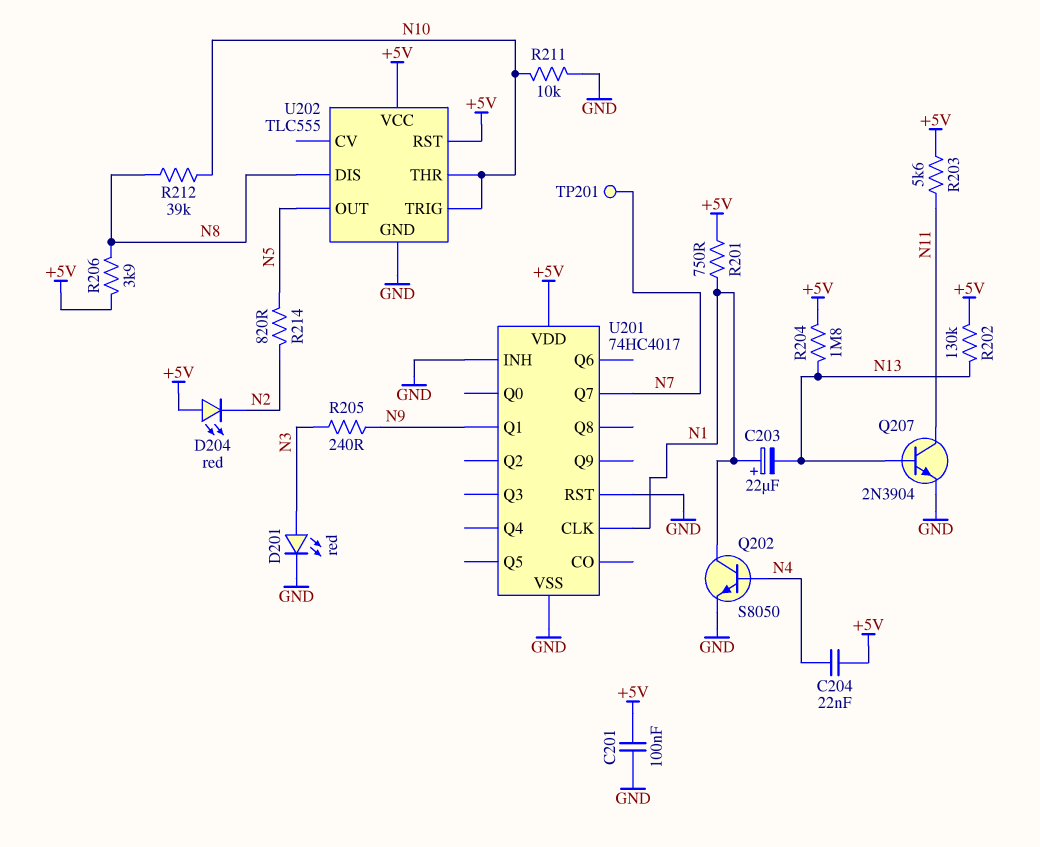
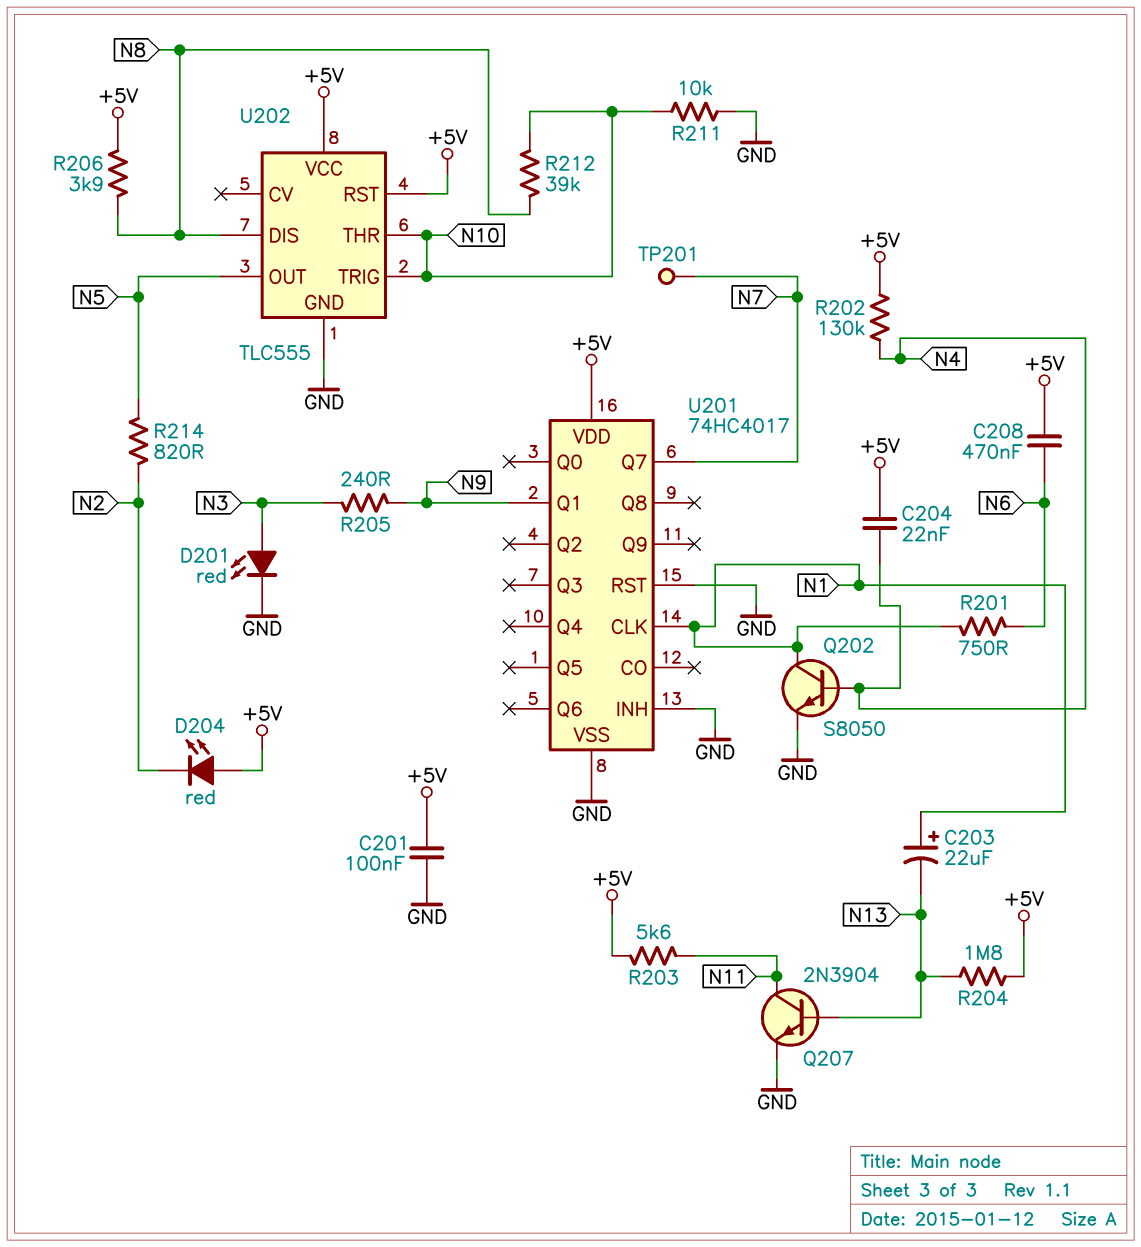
C208: none -> 470nF (+5V, N6)
R201: 750 (+5V, N1) -> 750 (N1, N6)
R202: 130k (+5V, N13) -> 130k (+5V, N4)

